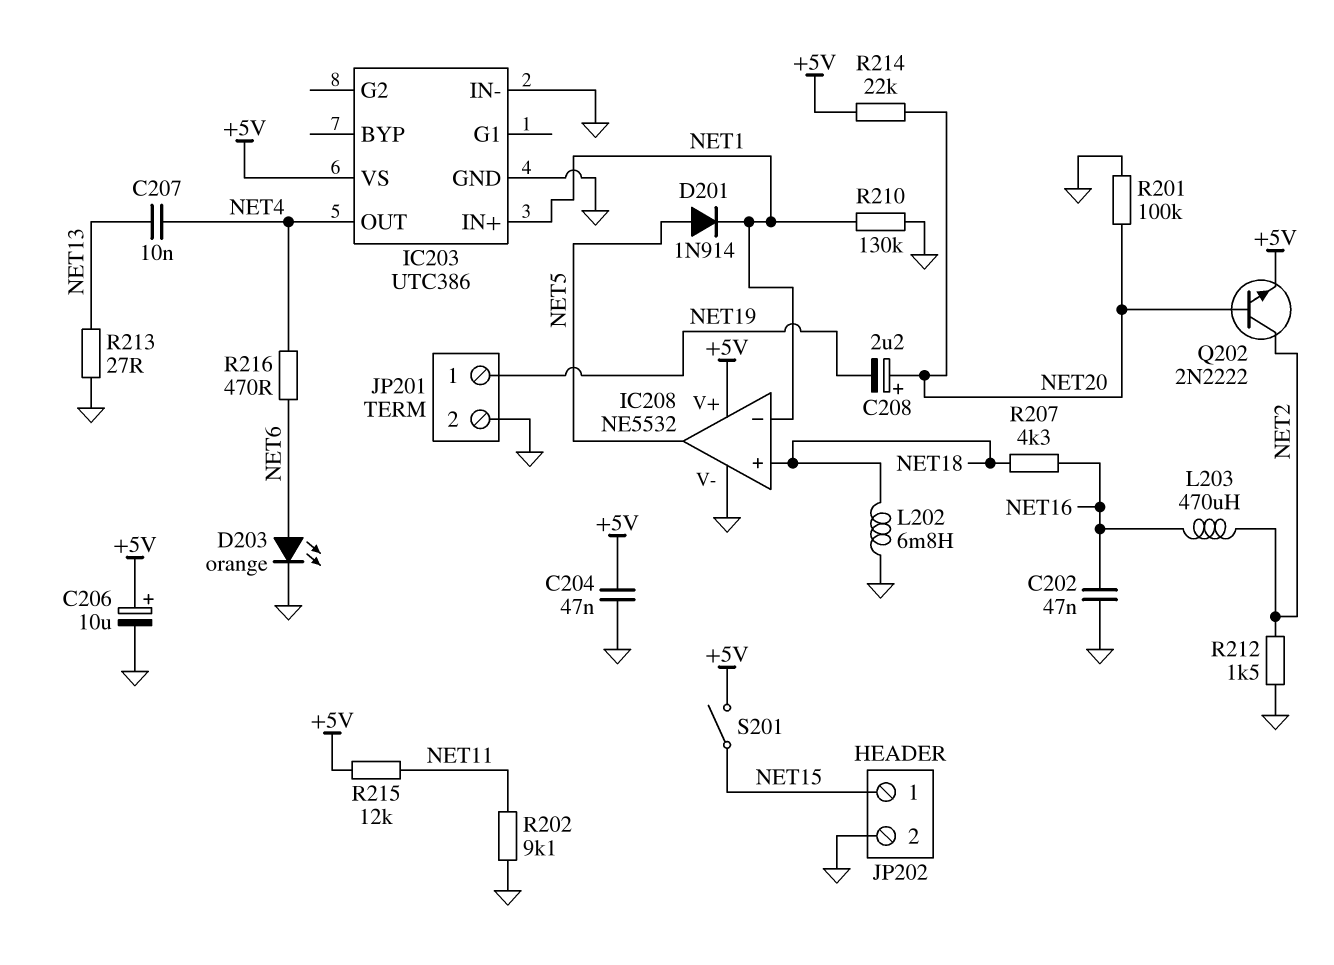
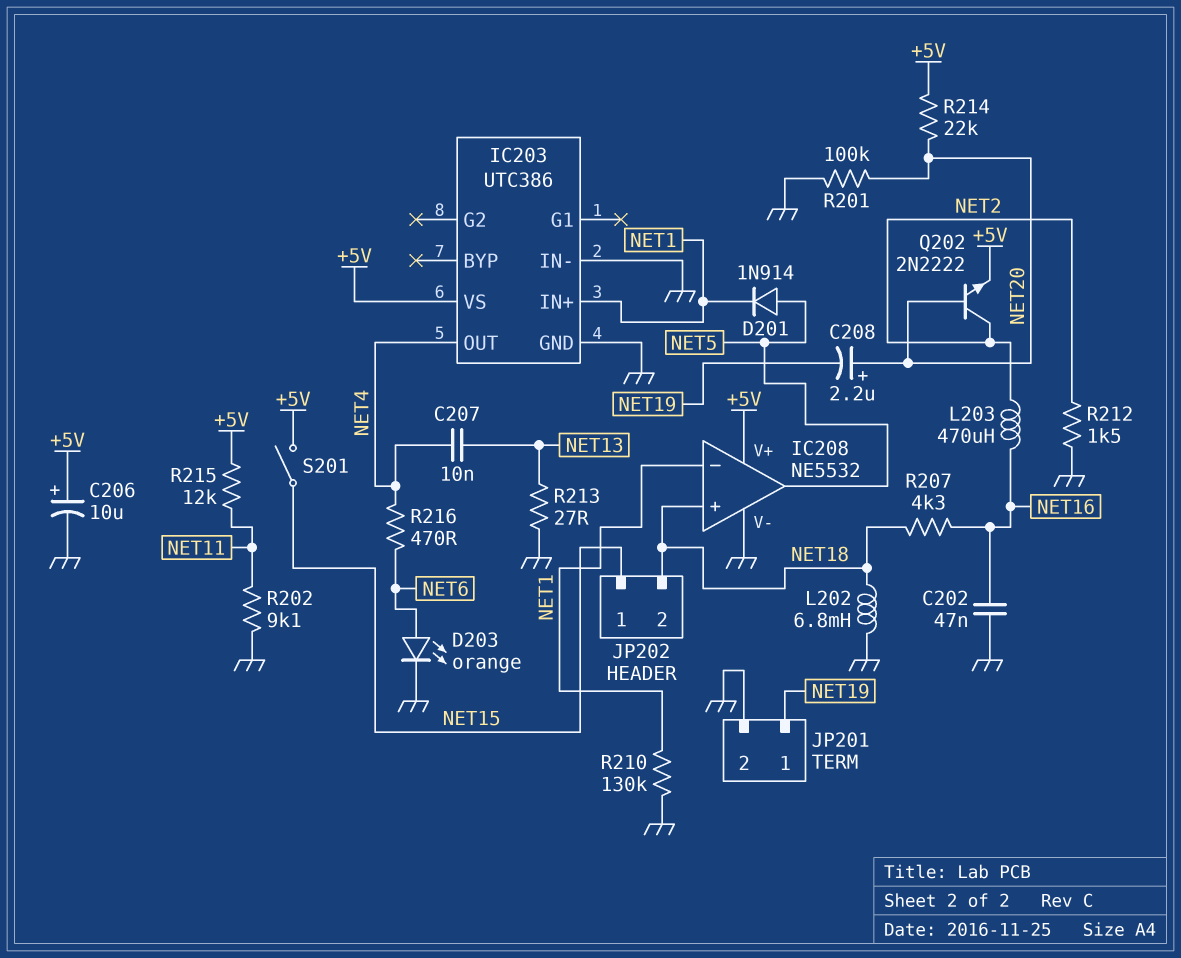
C204: 47nF (+5V, GND) -> none
JP202 pin 2: GND -> NET18

